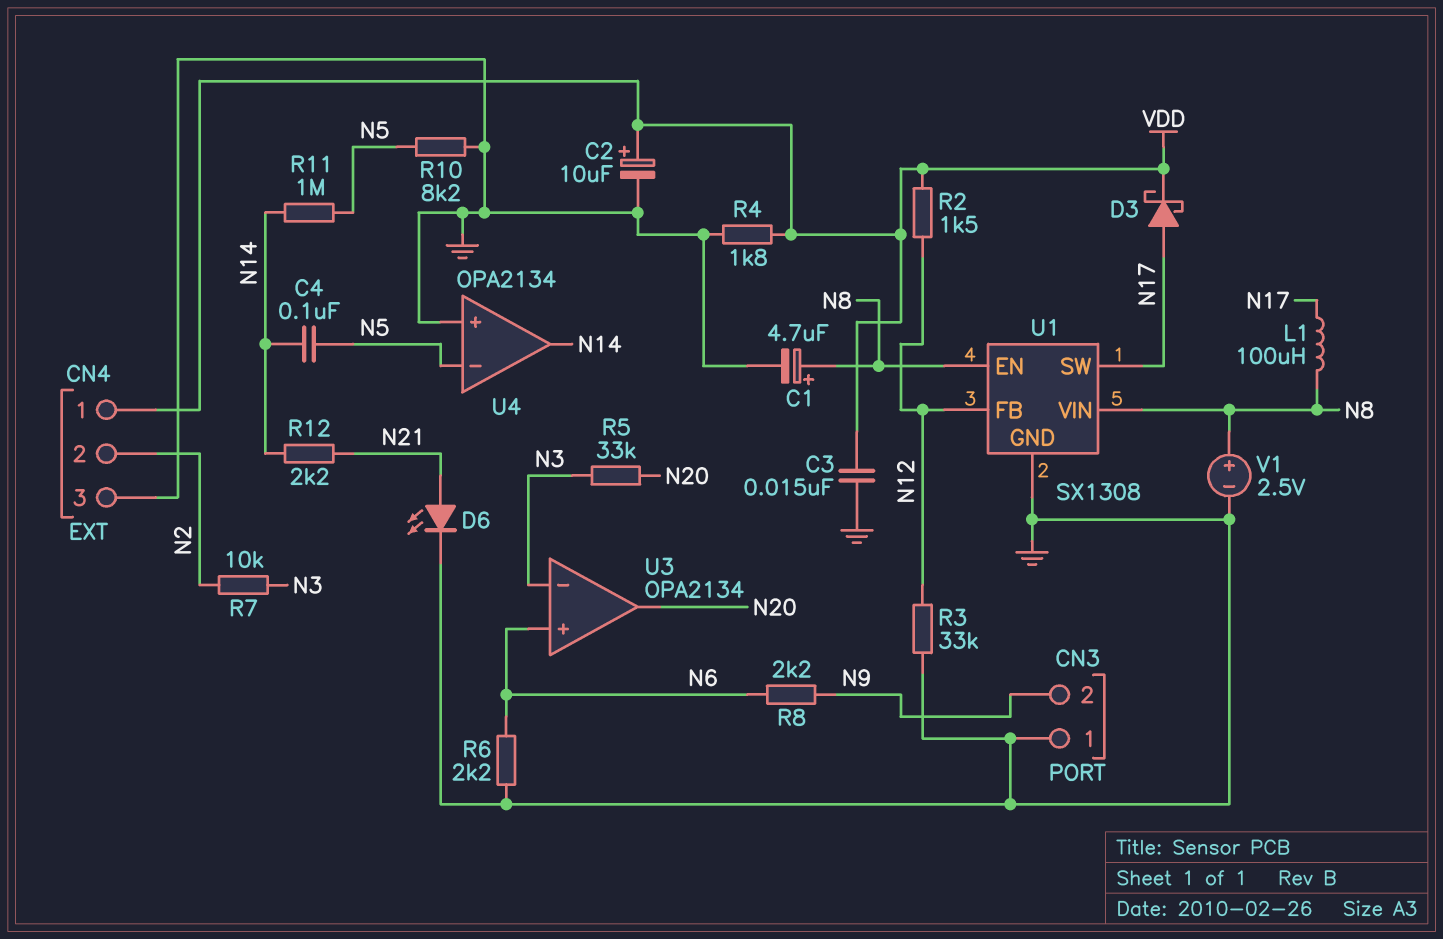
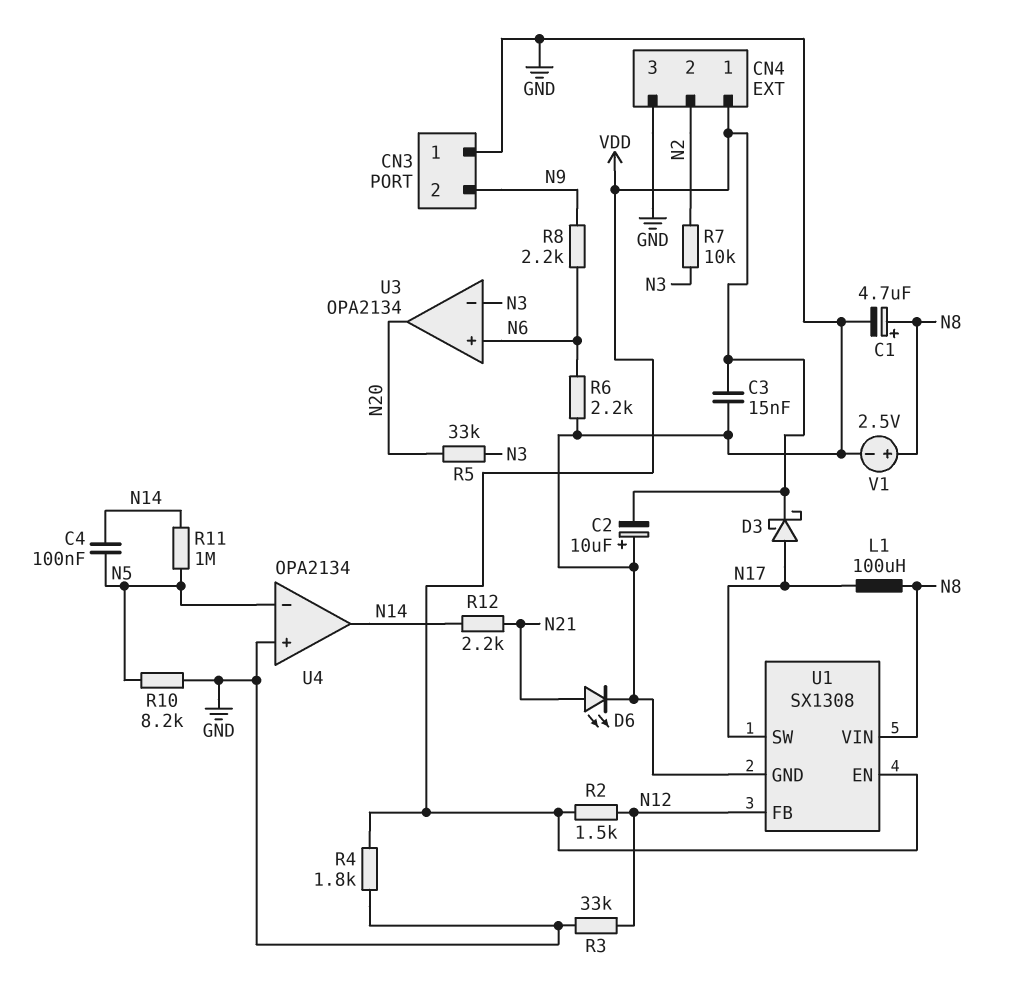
C2: 10uF (plus VDD, minus GND) -> 10uF (plus GND, minus VDD)
U1 pin EN: N8 -> VDD

